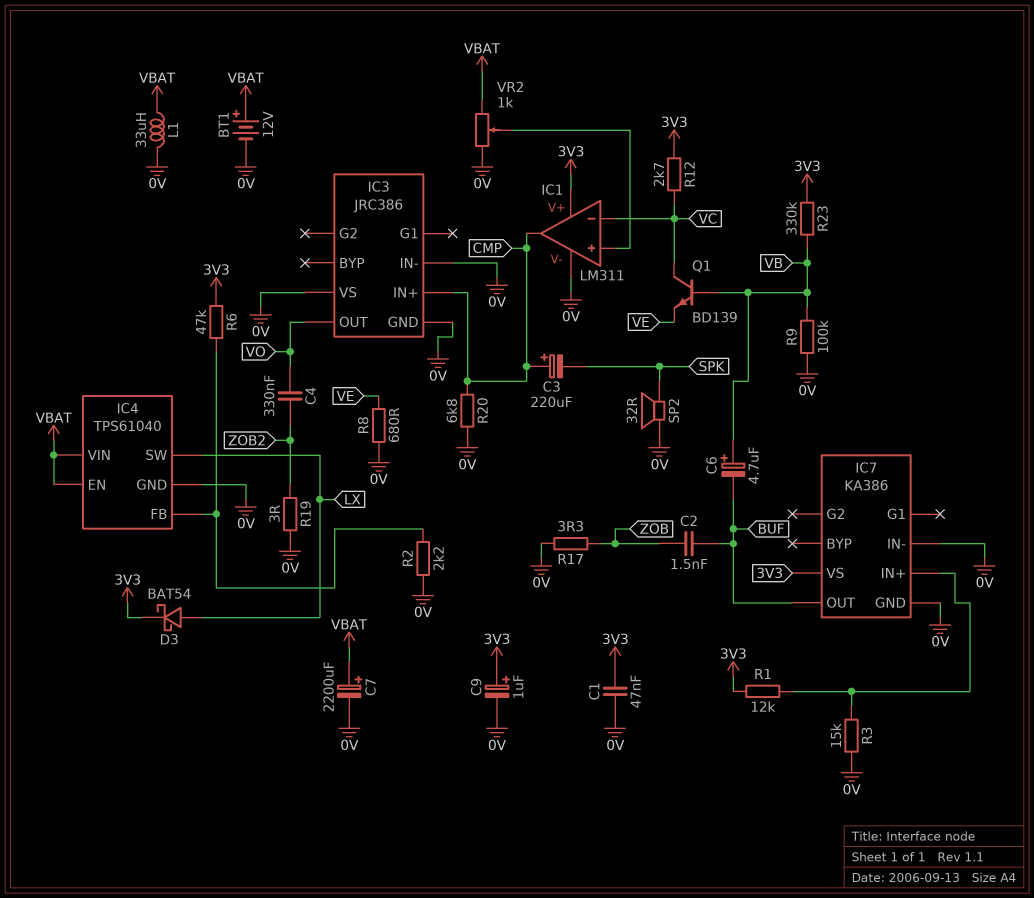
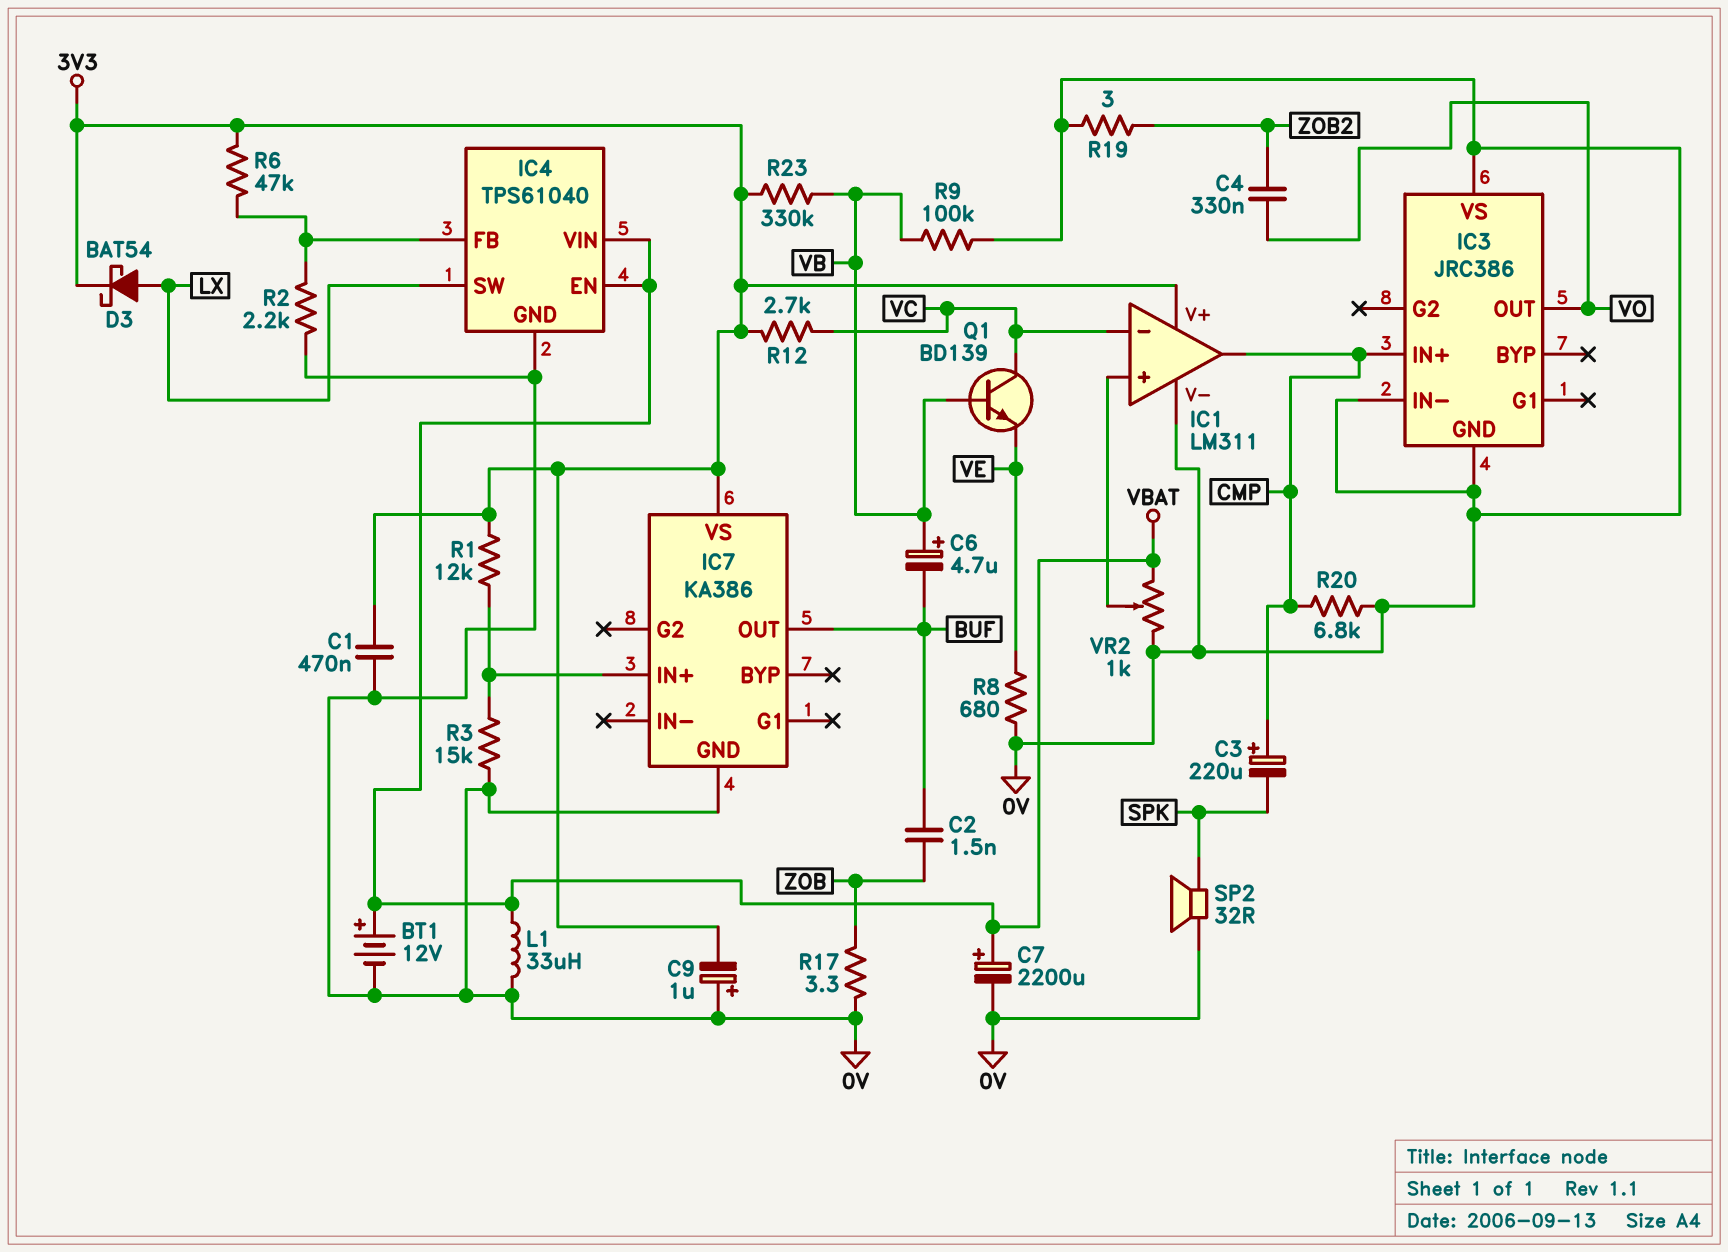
C1: 47nF (0V, 3V3) -> 470nF (0V, 3V3)
C9: 1uF (plus 3V3, minus 0V) -> 1uF (plus 0V, minus 3V3)
IC7 pin IN-: 0V -> none

